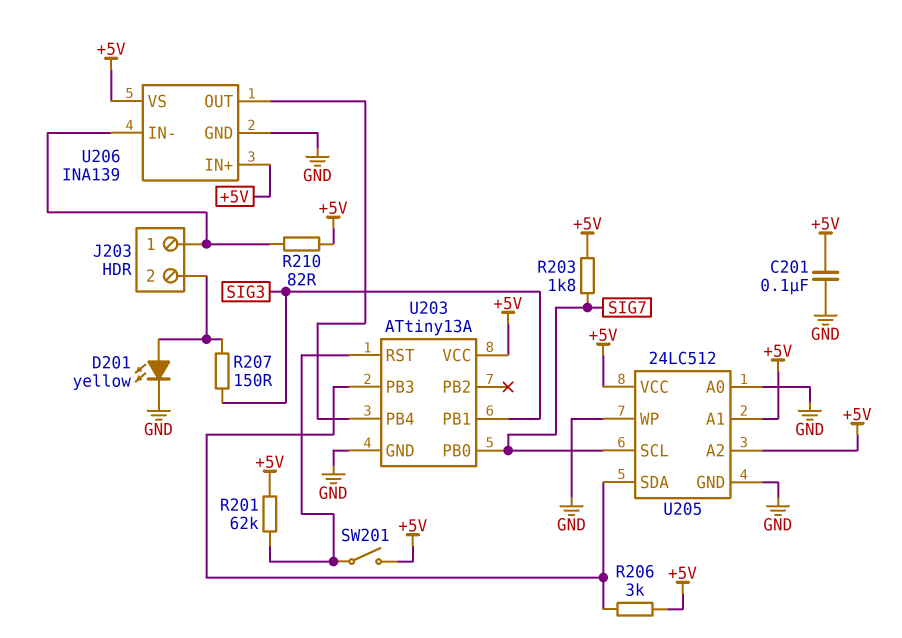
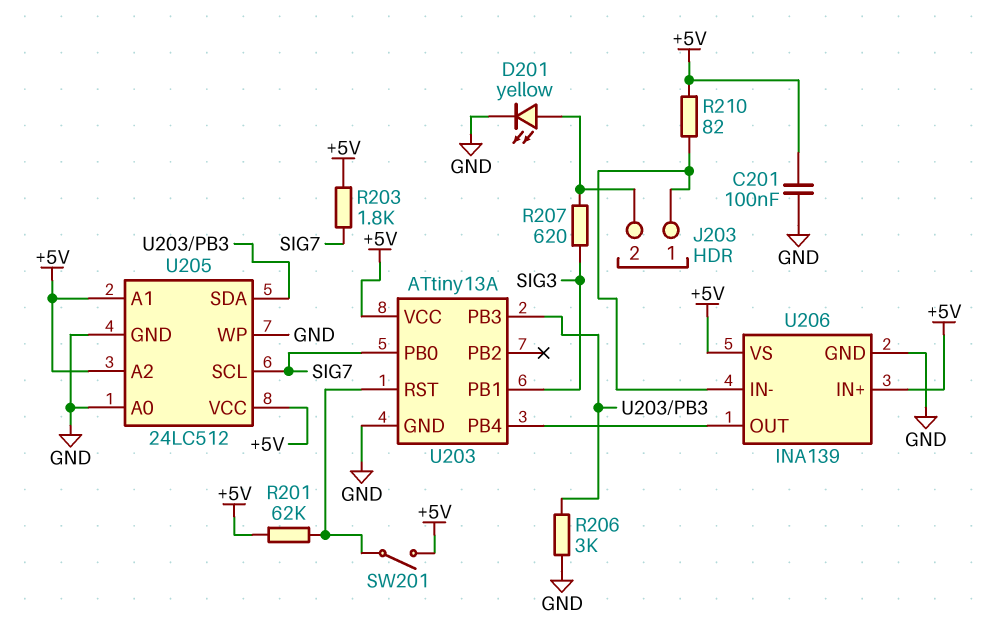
R206: 3k (+5V, U203/PB3) -> 3k (GND, U203/PB3)
R207: 150 (J203/2, SIG3) -> 620 (J203/2, SIG3)

